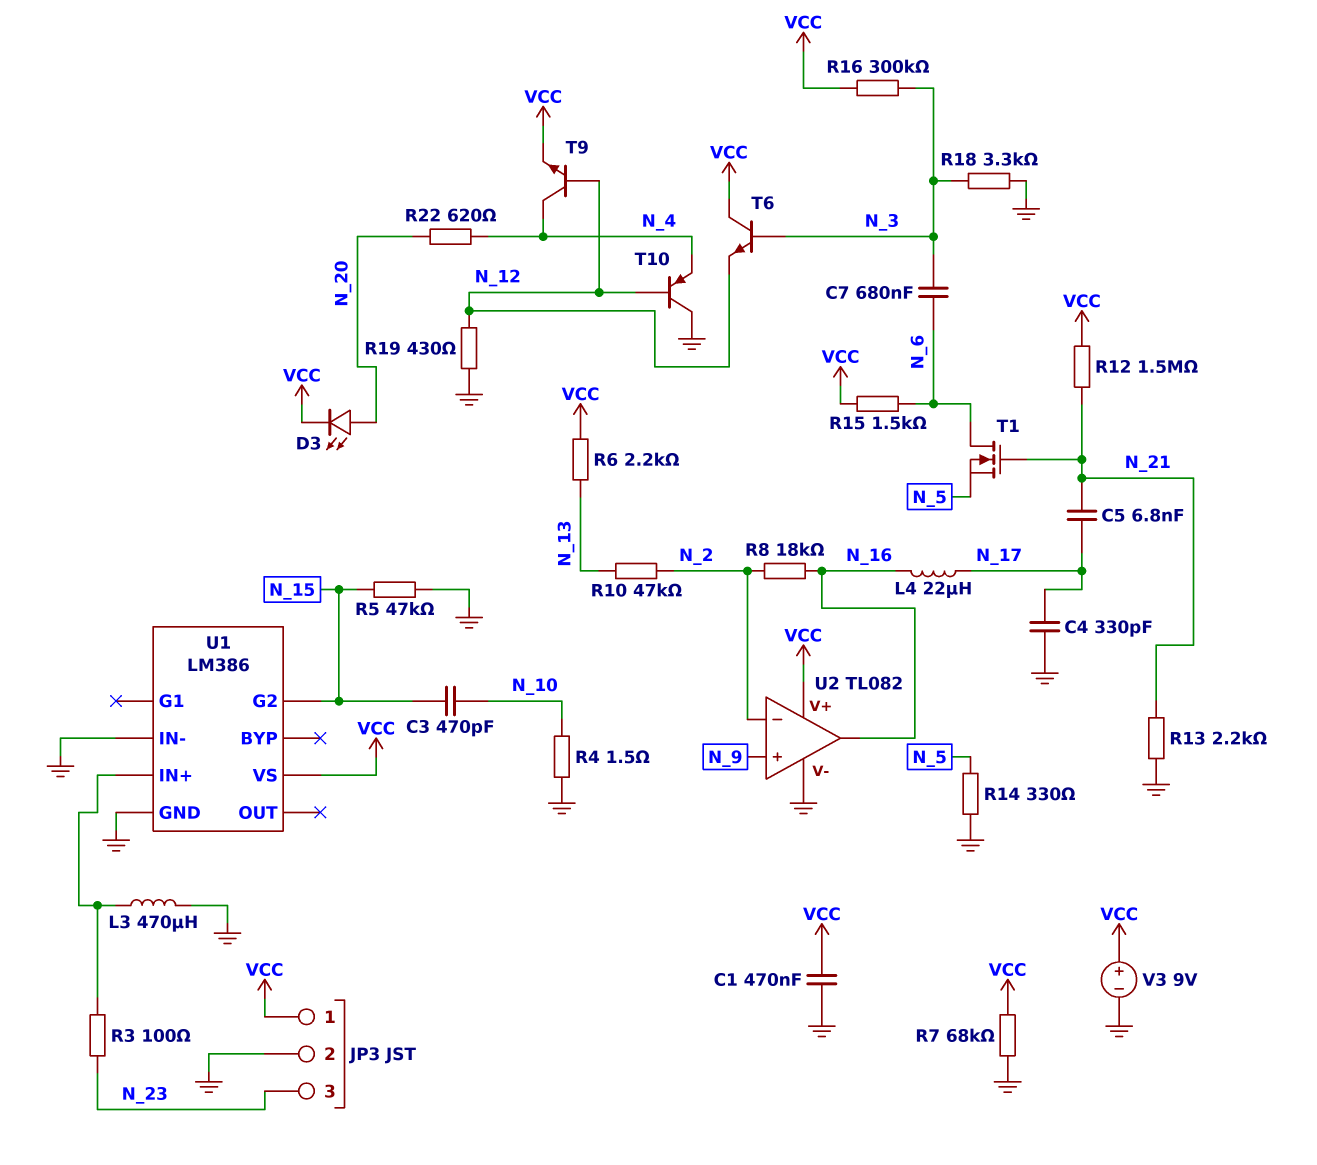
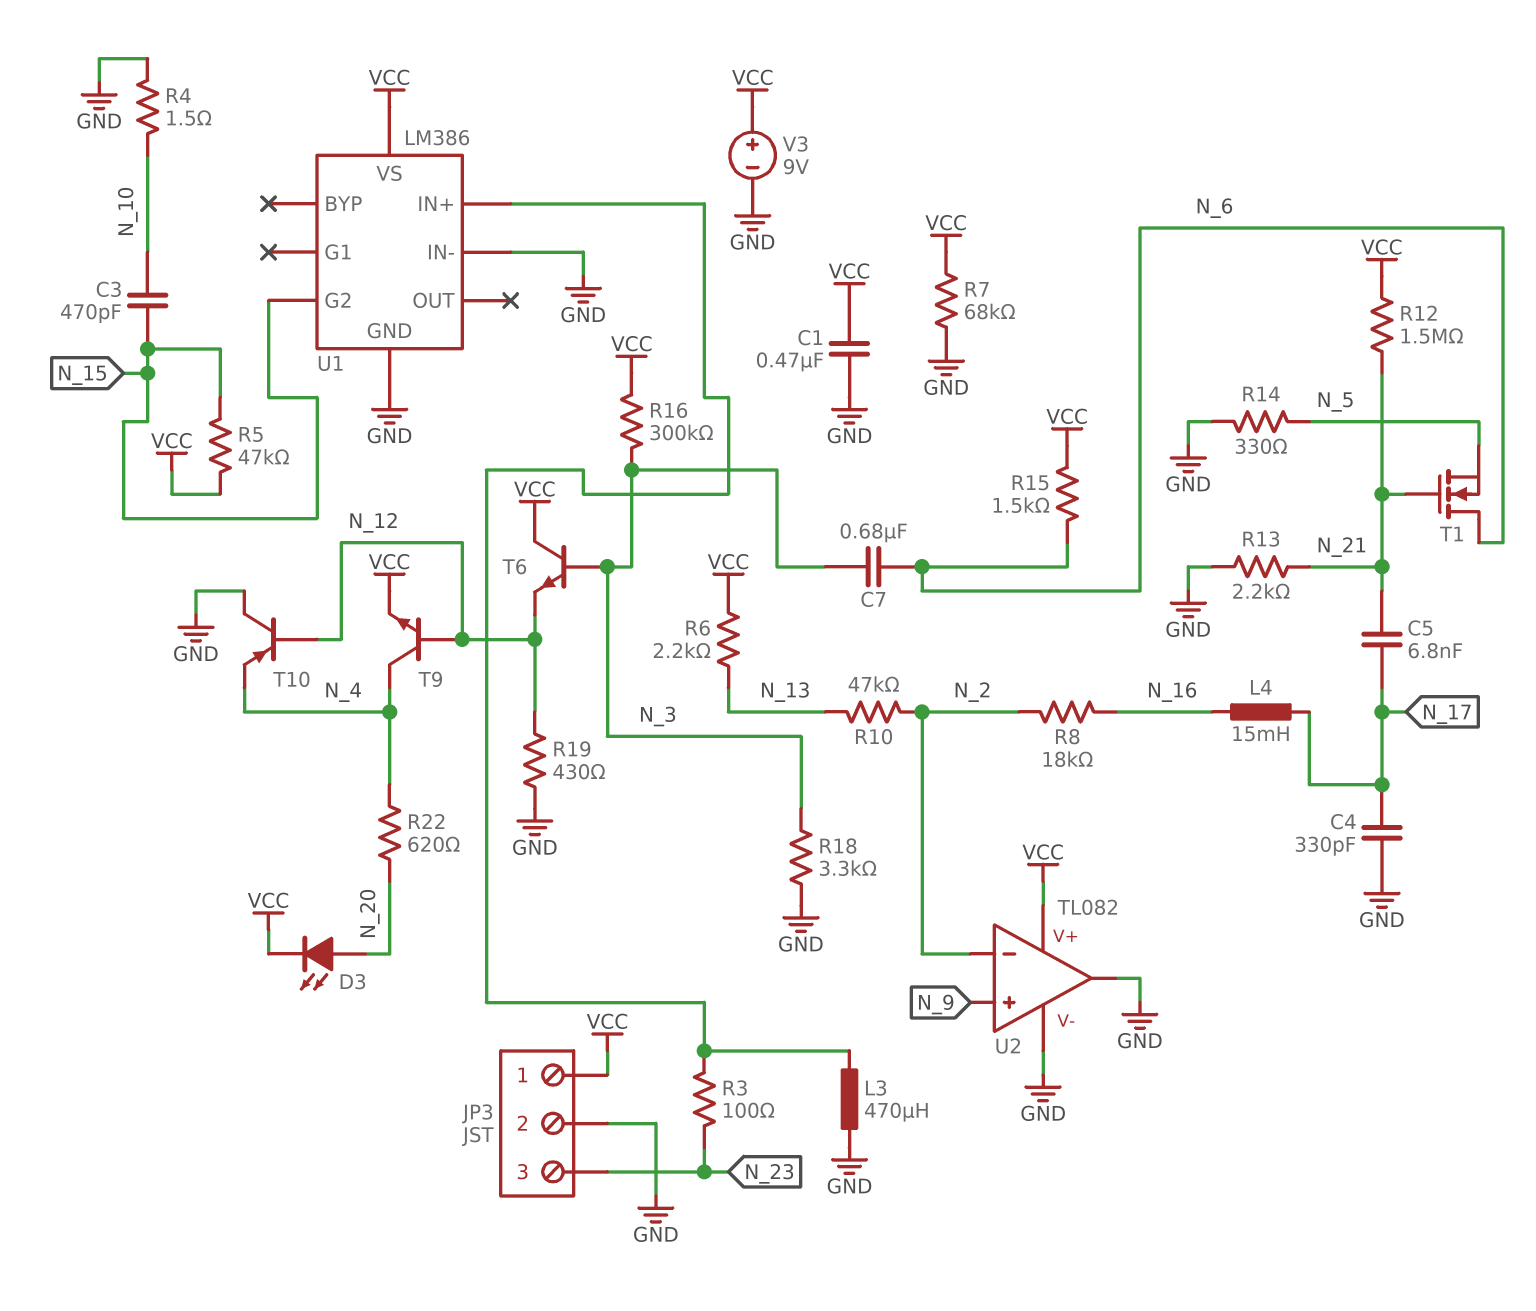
L4: 22uH (N_16, N_17) -> 15mH (N_16, N_17)
R5: 47k (GND, N_15) -> 47k (N_15, VCC)
U2 pin out: N_16 -> GND

